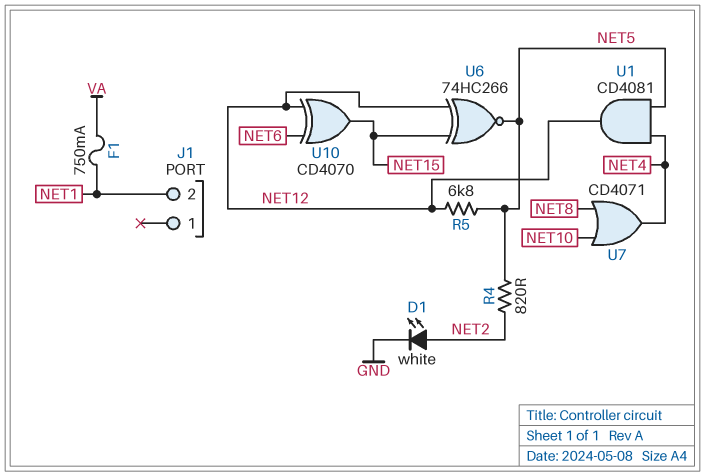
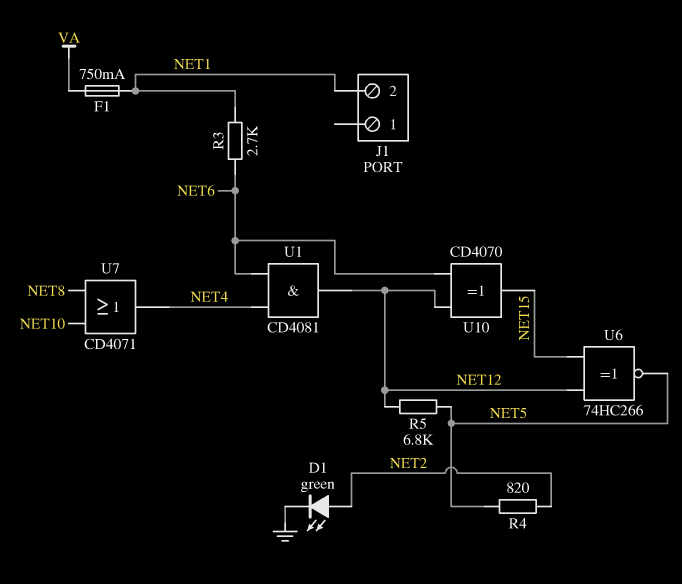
D1: LED white (A NET2, K GND) -> LED green (A NET2, K GND)
R3: none -> 2.7k (NET1, NET6)
U1: AND CD4081 (in NET4, in NET5, out NET12) -> AND CD4081 (in NET4, in NET6, out NET12)

